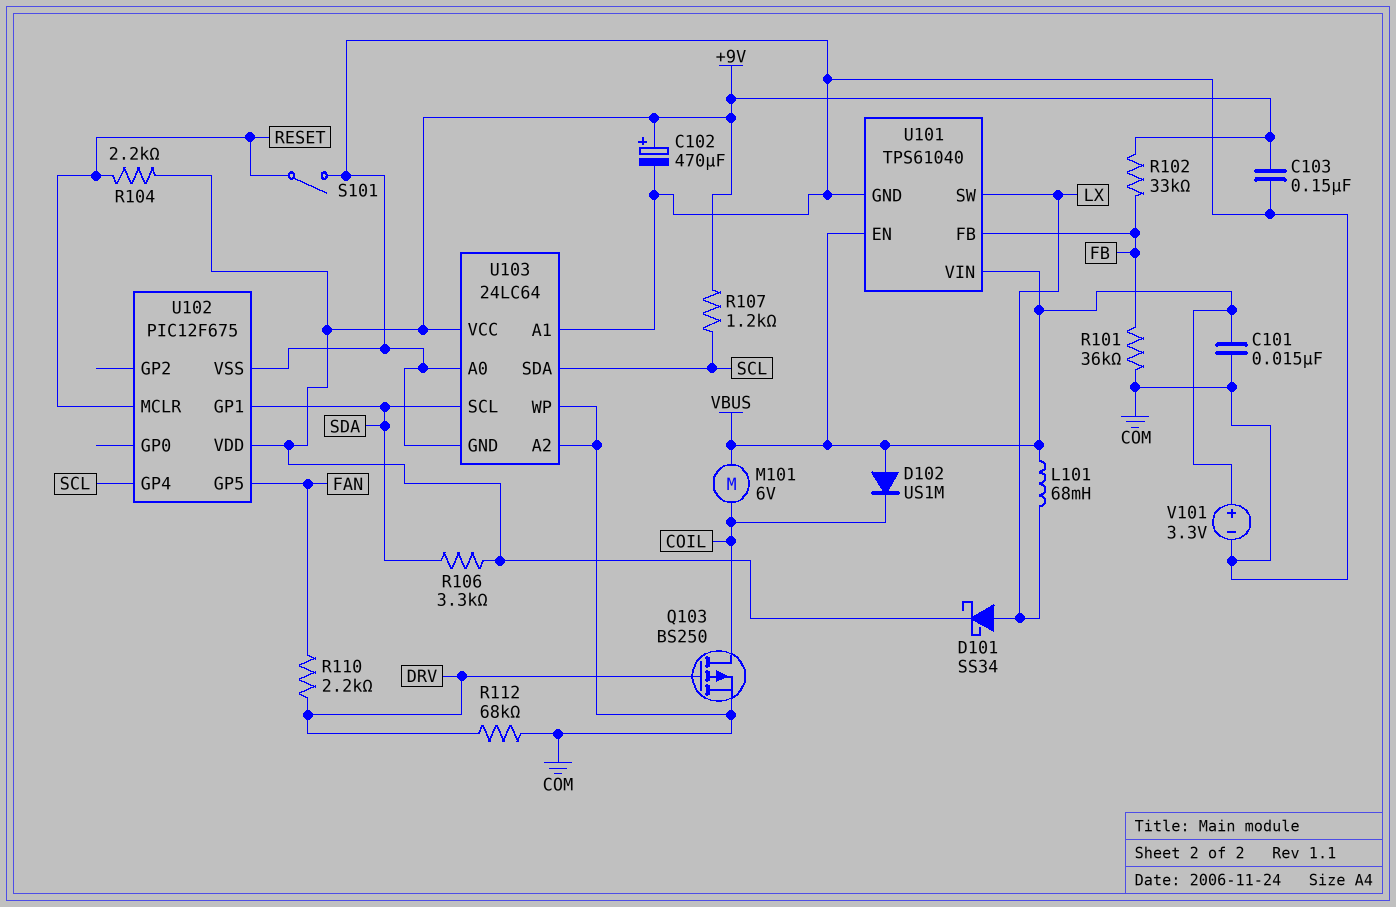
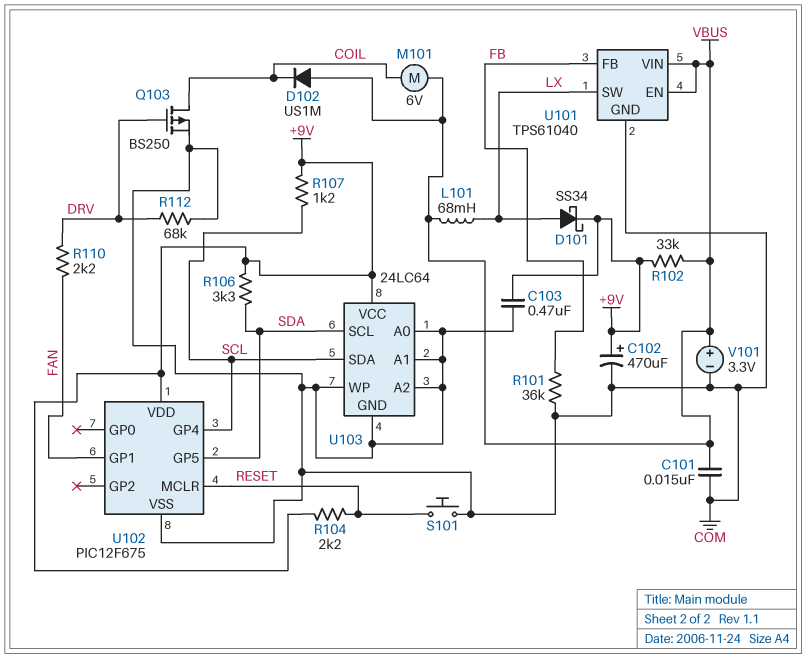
C103: 150nF (+9V, COM) -> 470nF (+9V, COM)
R102: 33k (+9V, FB) -> 33k (+9V, VBUS)
S101: switch (COM, RESET) -> button (COM, RESET)
U102 pin GP1: SDA -> FAN
U102 pin GP5: FAN -> SDA

